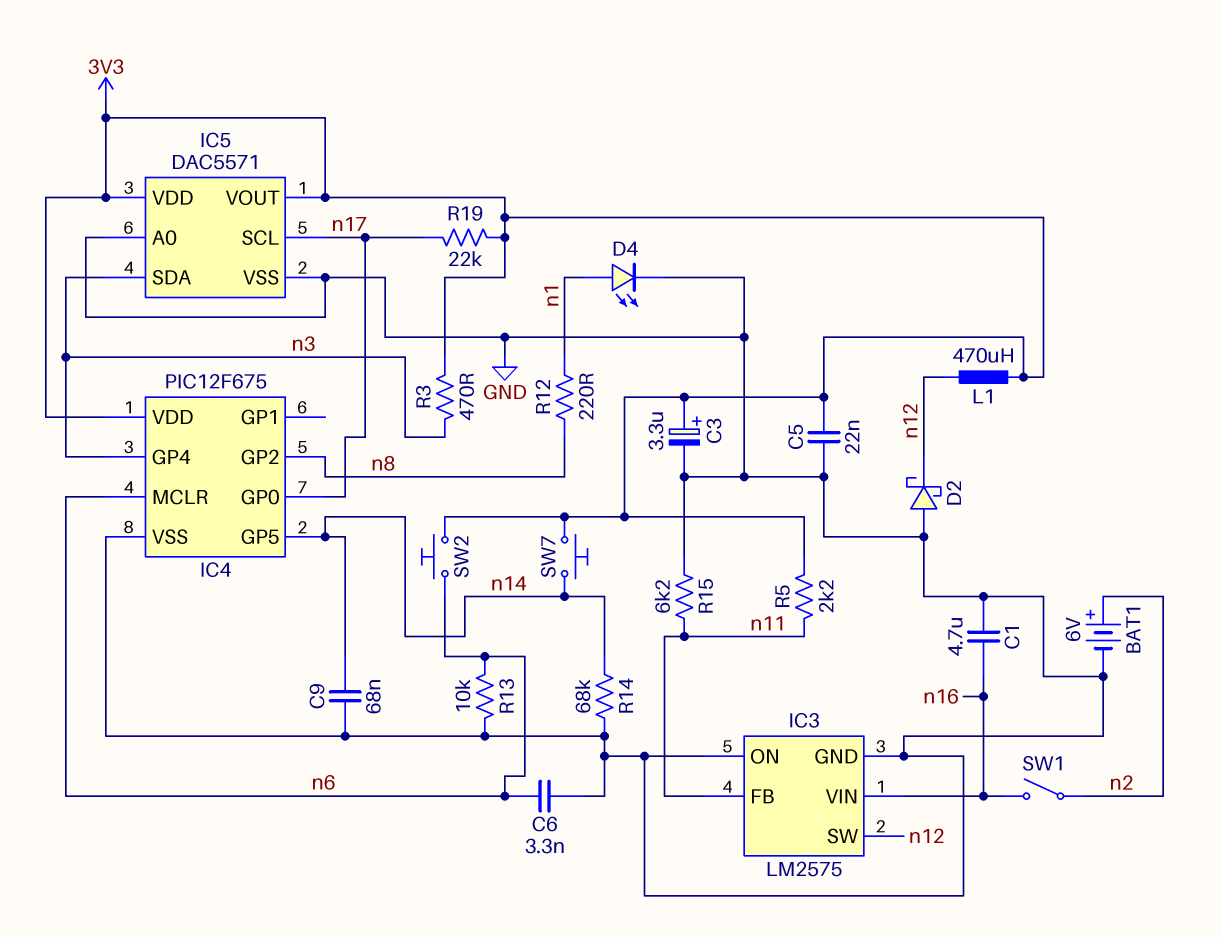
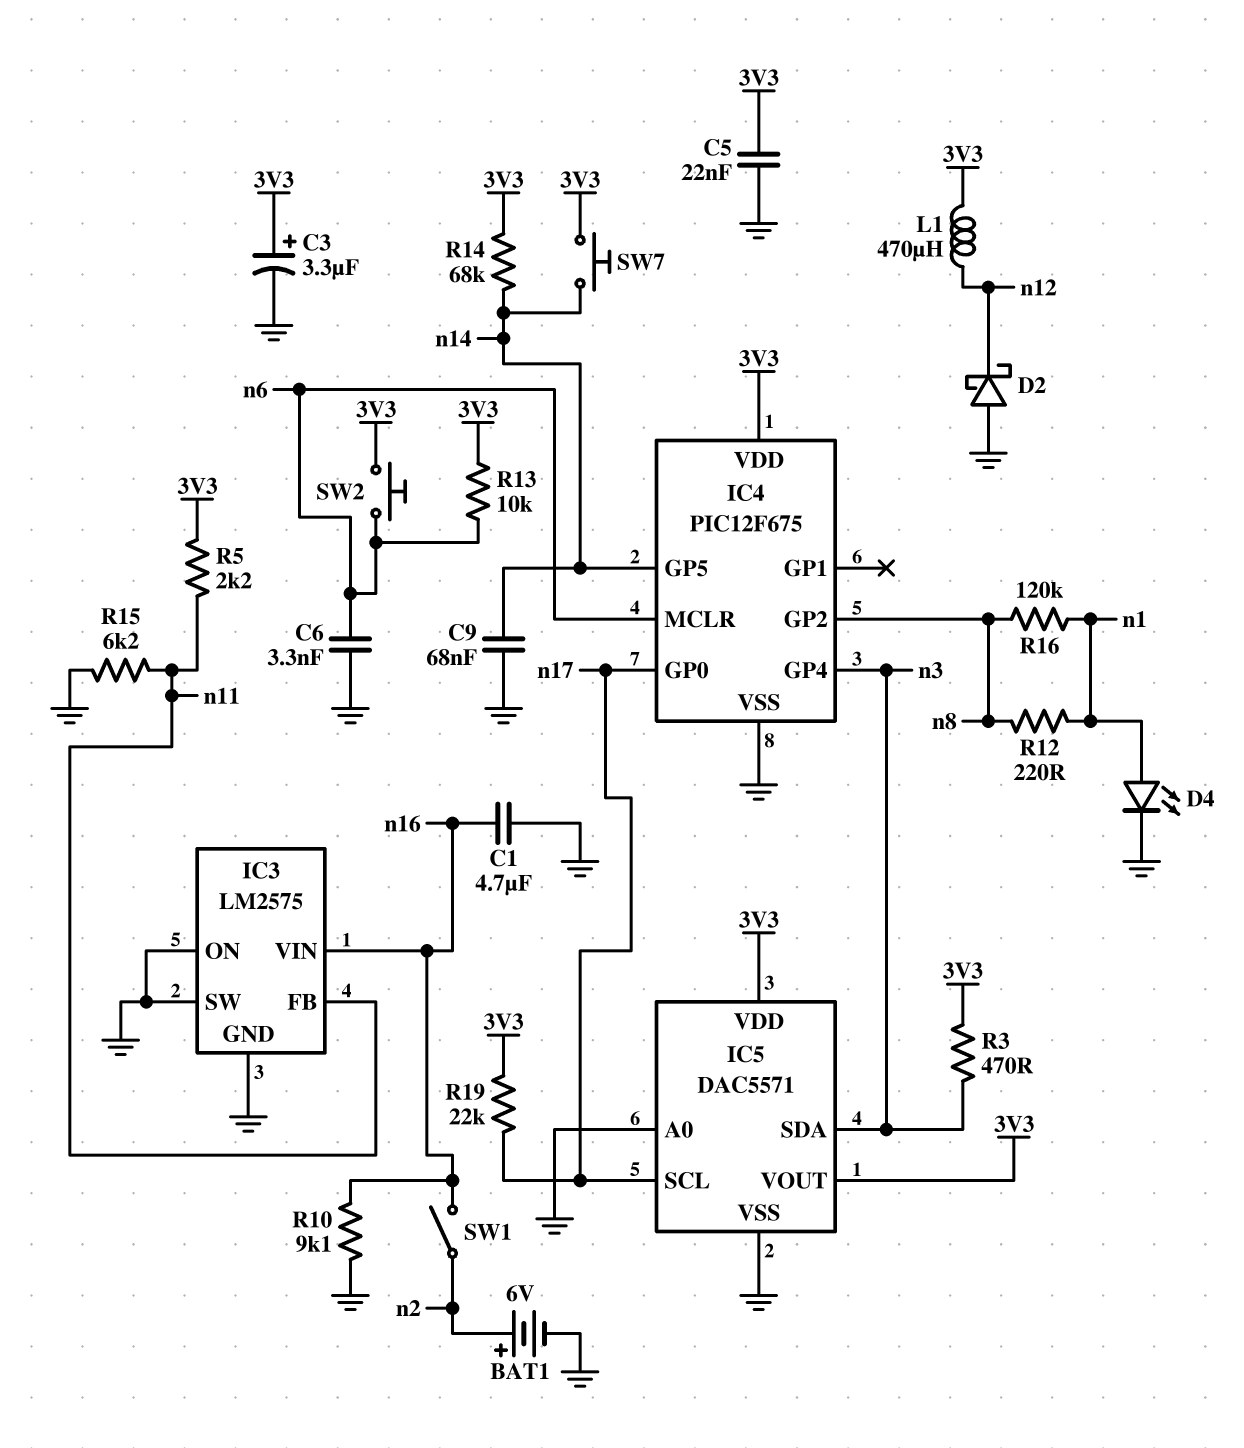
IC3 pin SW: n12 -> GND
R10: none -> 9.1k (GND, n16)
R13: 10k (GND, n6) -> 10k (3V3, n6)
R14: 68k (GND, n14) -> 68k (3V3, n14)
R16: none -> 120k (n1, n8)

